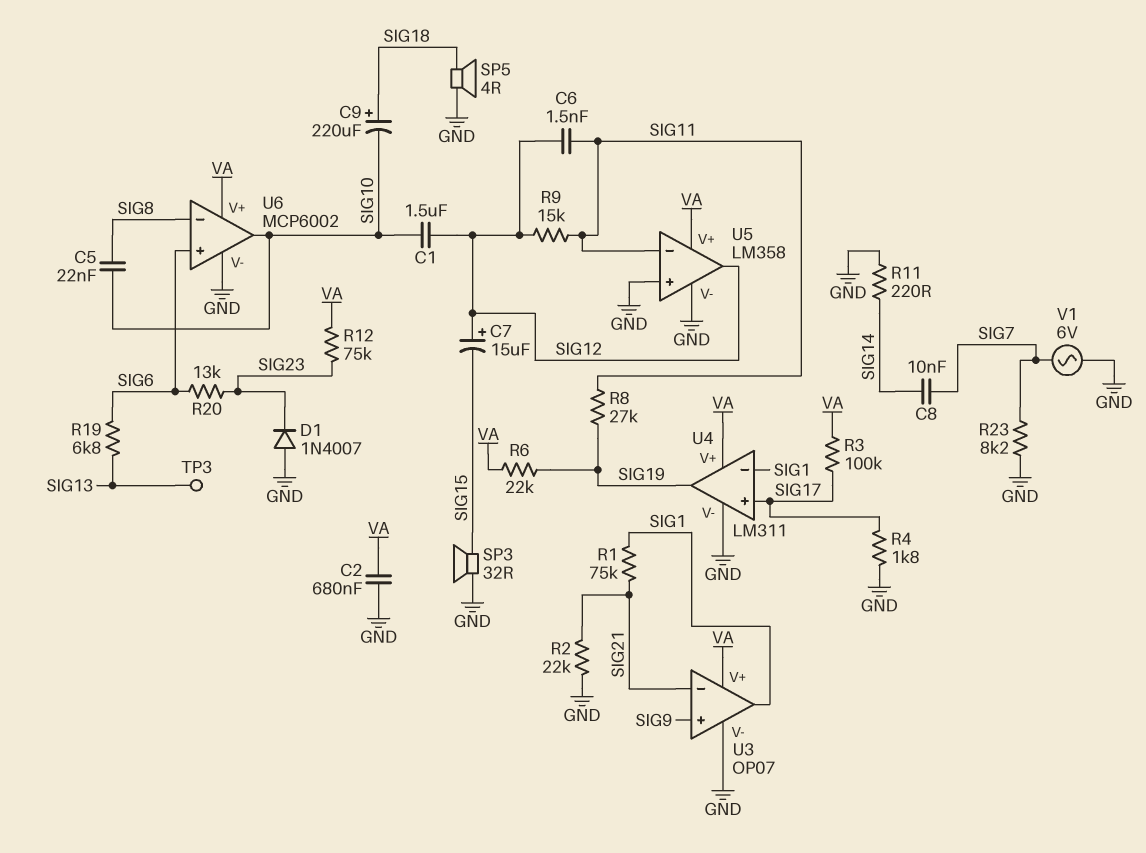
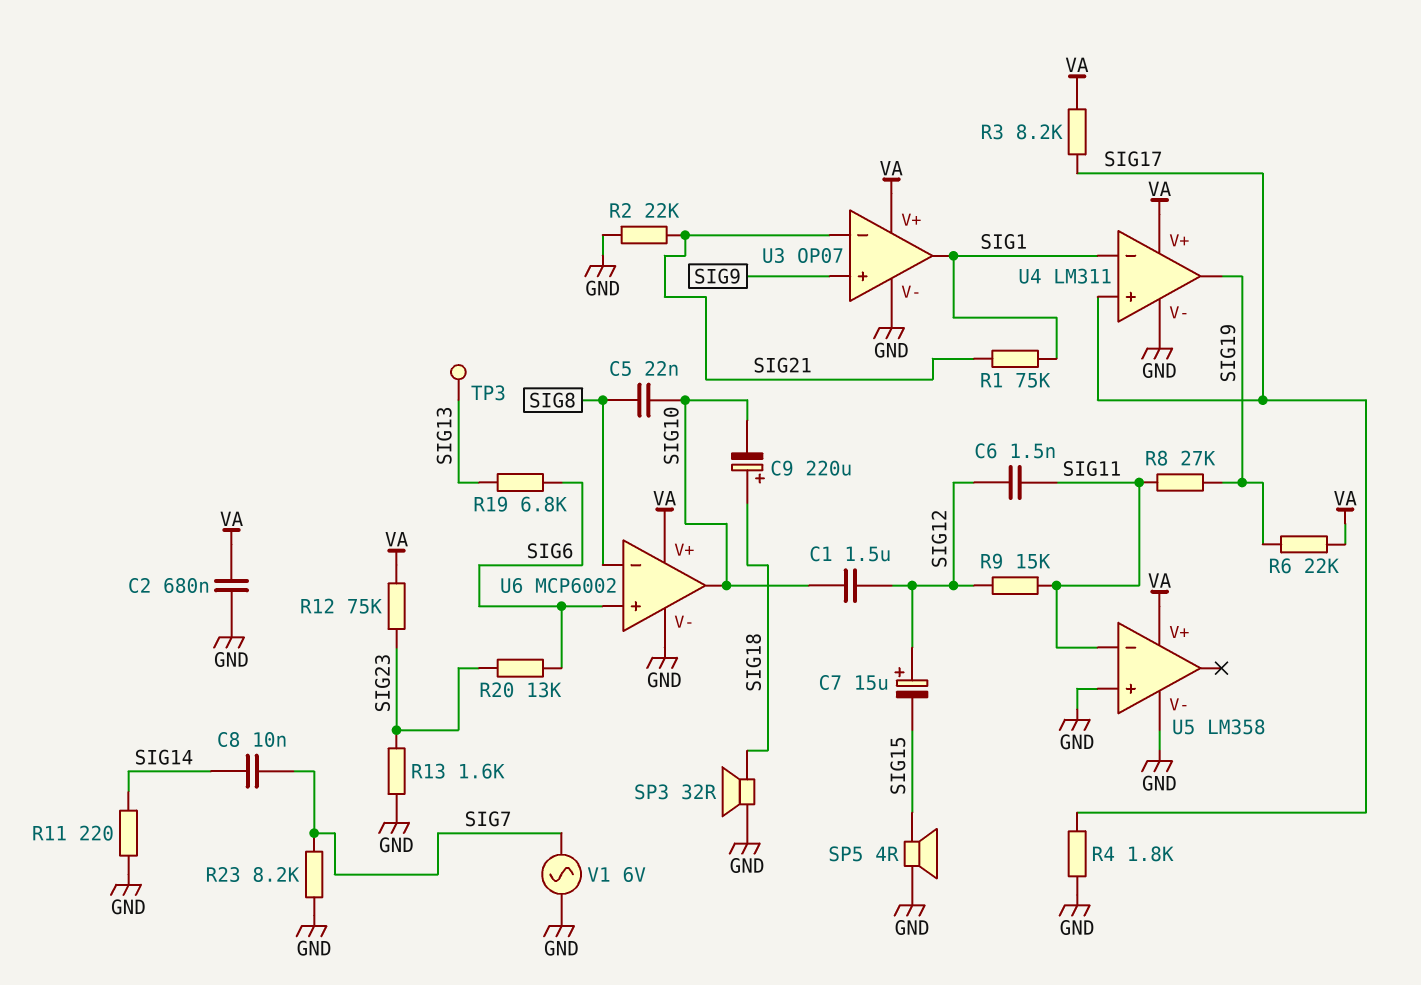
D1: diode 1N4007 (A GND, K SIG23) -> none
R3: 100k (SIG17, VA) -> 8.2k (SIG17, VA)
R13: none -> 1.6k (GND, SIG23)
SP3: speaker 32R (GND, SIG15) -> speaker 32R (GND, SIG18)
SP5: speaker 4R (GND, SIG18) -> speaker 4R (GND, SIG15)
U5 pin out: SIG12 -> none

